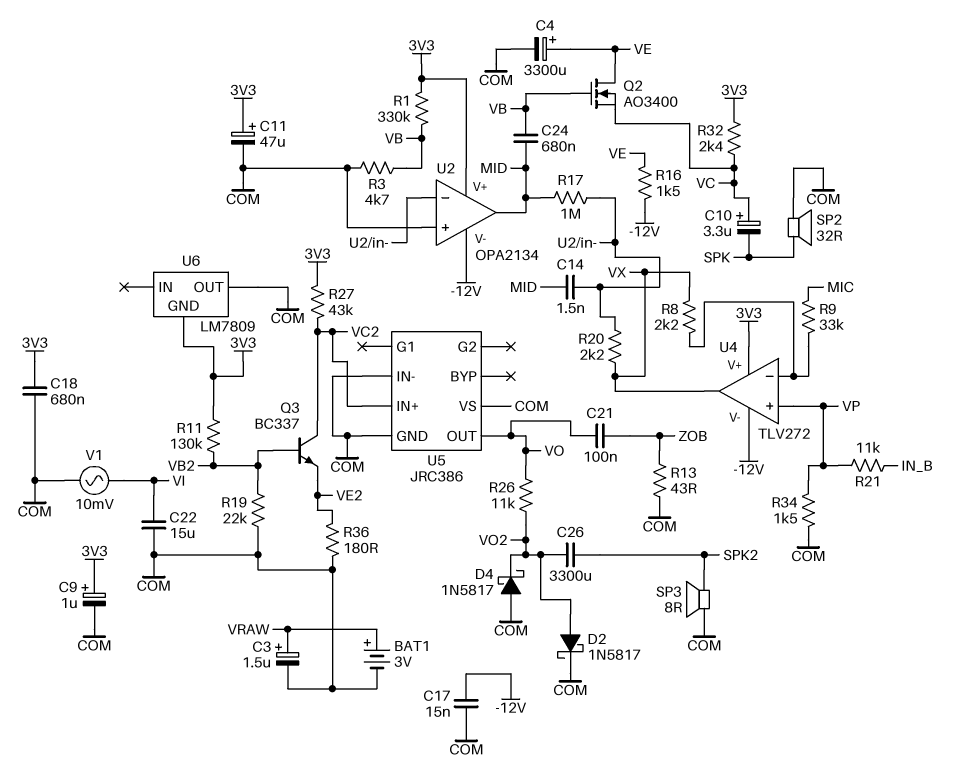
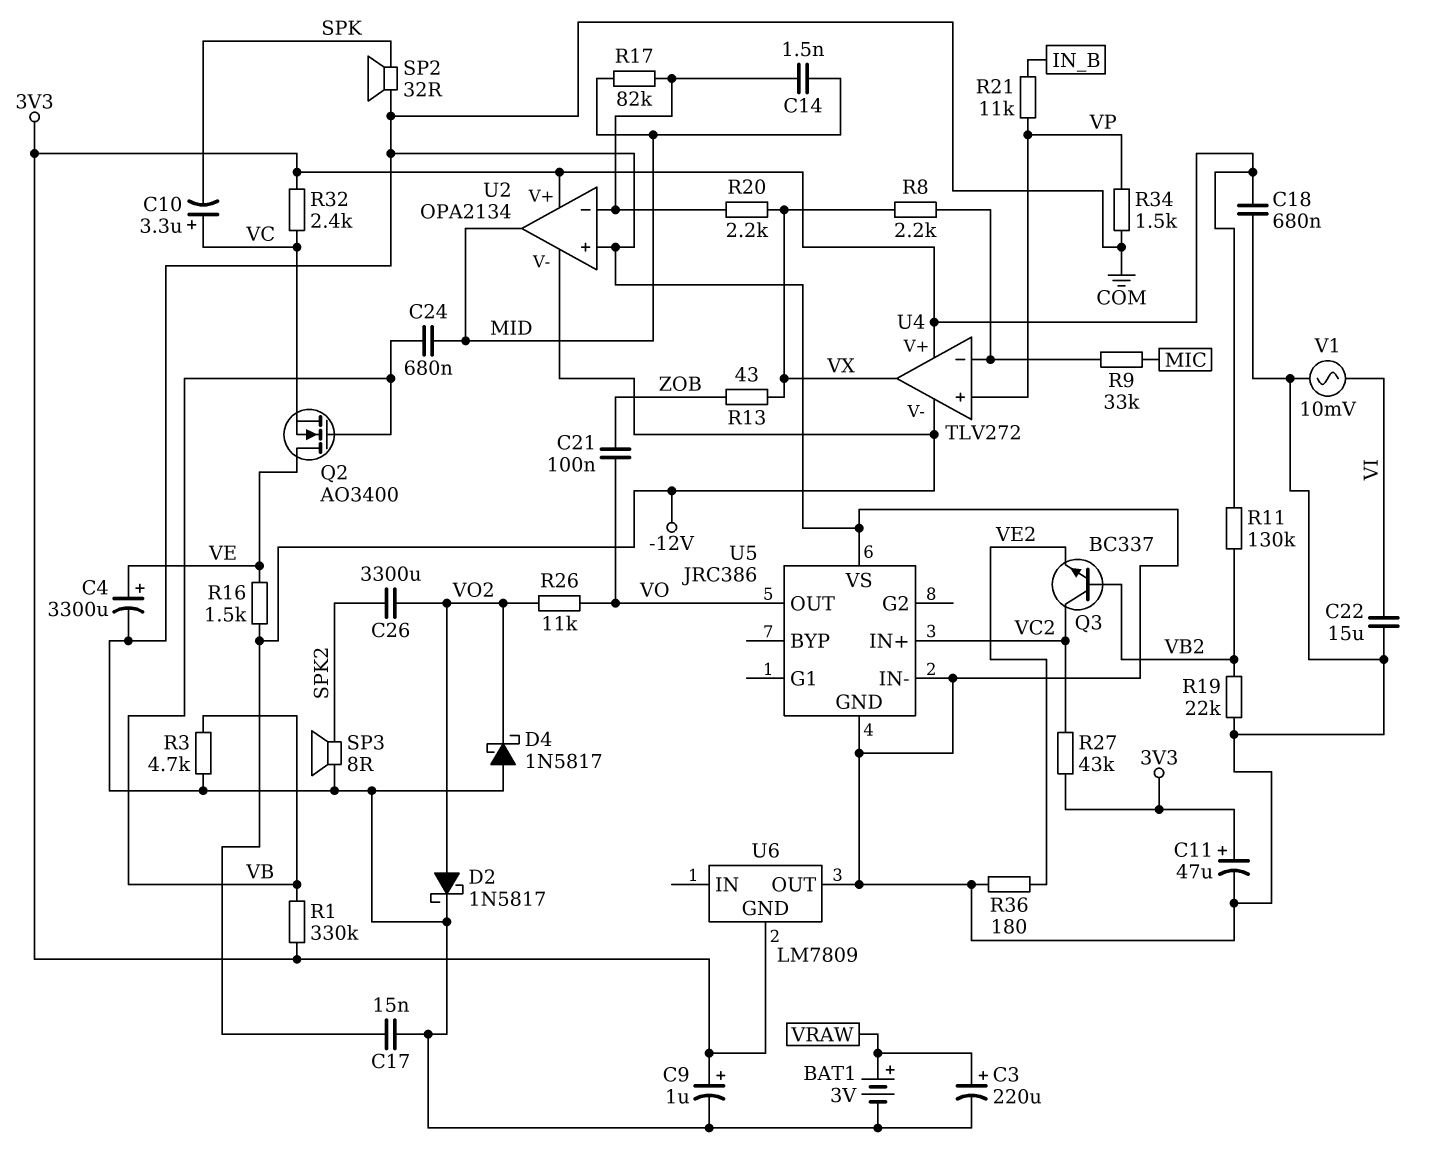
C3: 1.5uF (plus VRAW, minus COM) -> 220uF (plus VRAW, minus COM)
R13: 43 (COM, ZOB) -> 43 (VX, ZOB)
R17: 1M (MID, U2/in-) -> 82k (MID, U2/in-)

